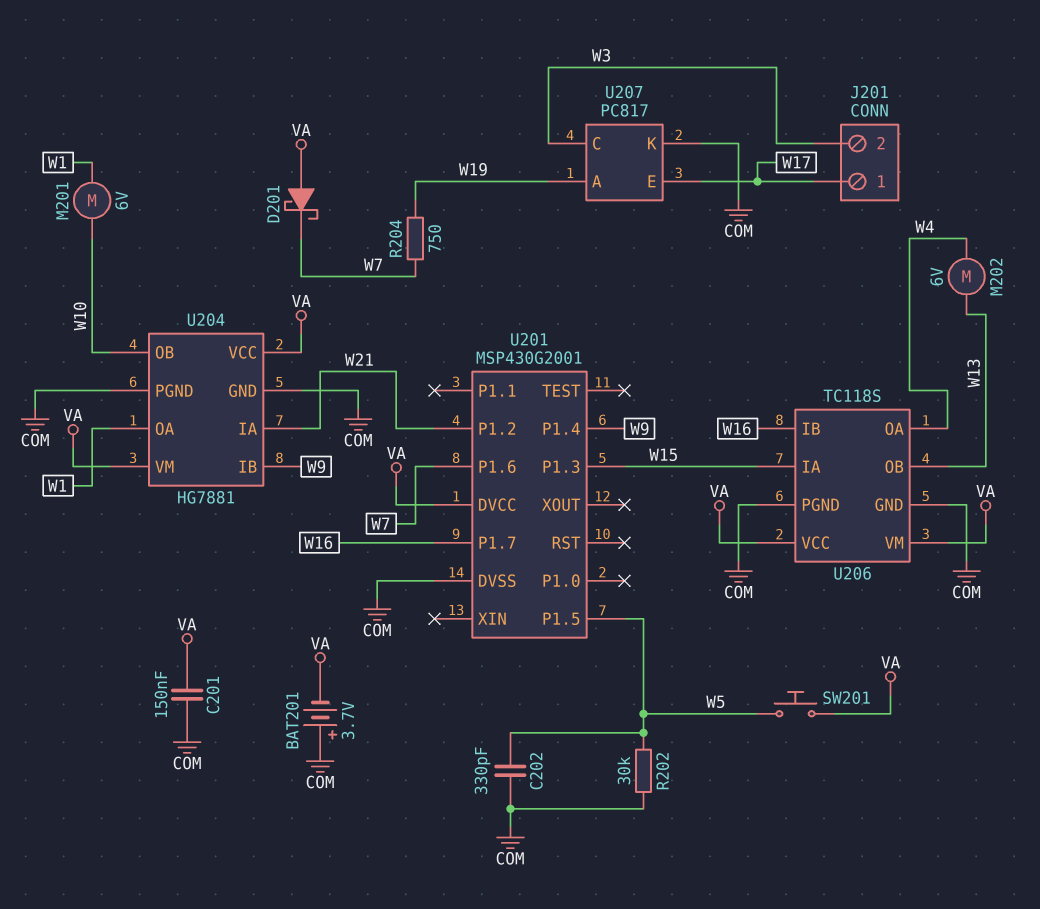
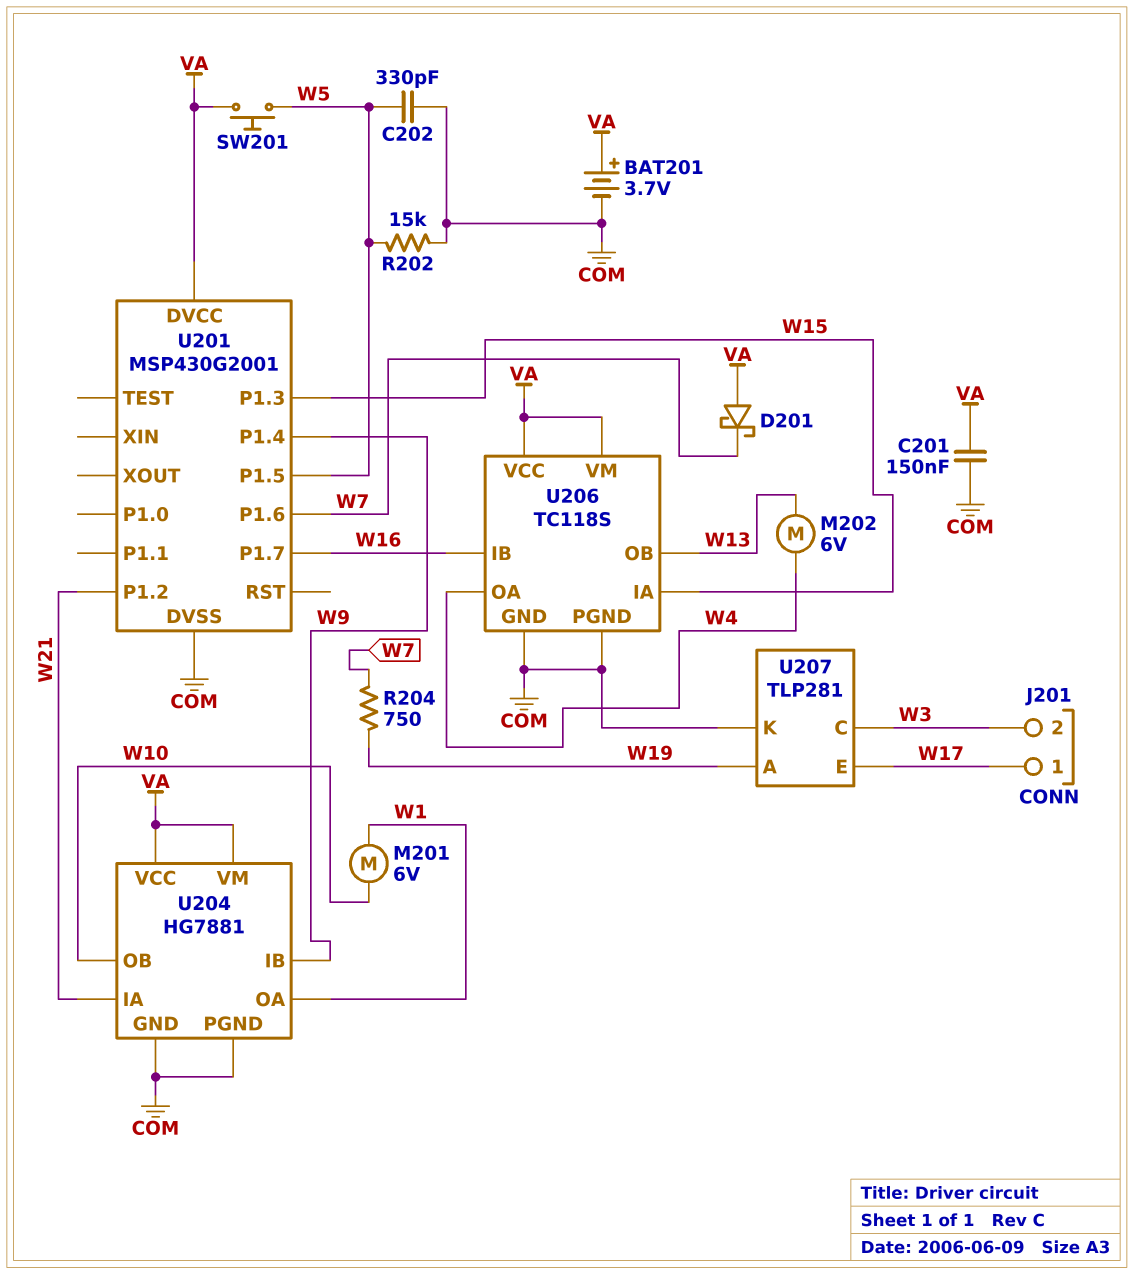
BAT201: 3.7V (plus COM, minus VA) -> 3.7V (plus VA, minus COM)
R202: 30k (COM, W5) -> 15k (COM, W5)
U207: PC817 -> TLP281

